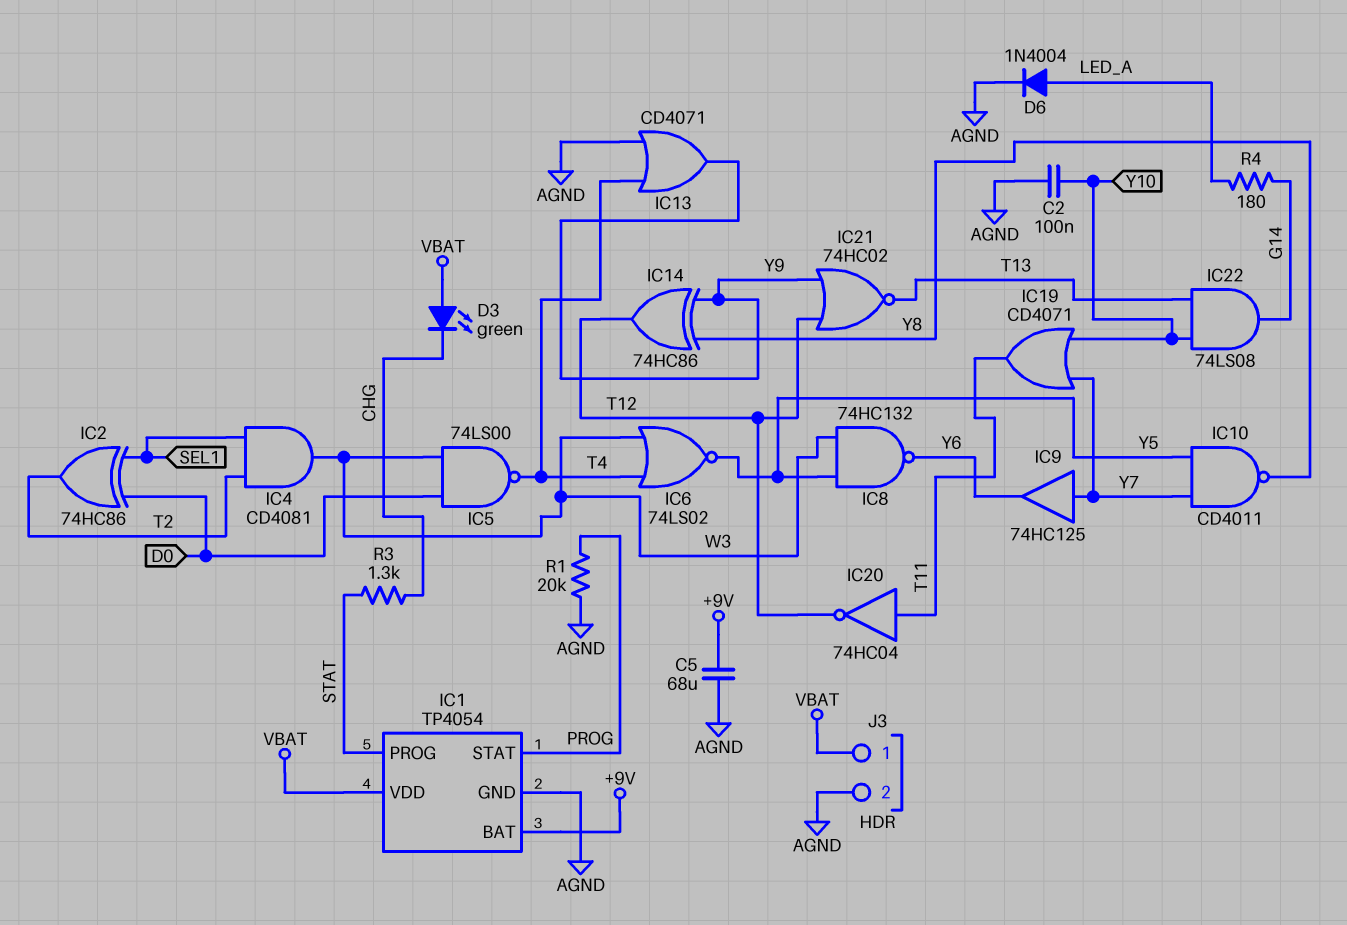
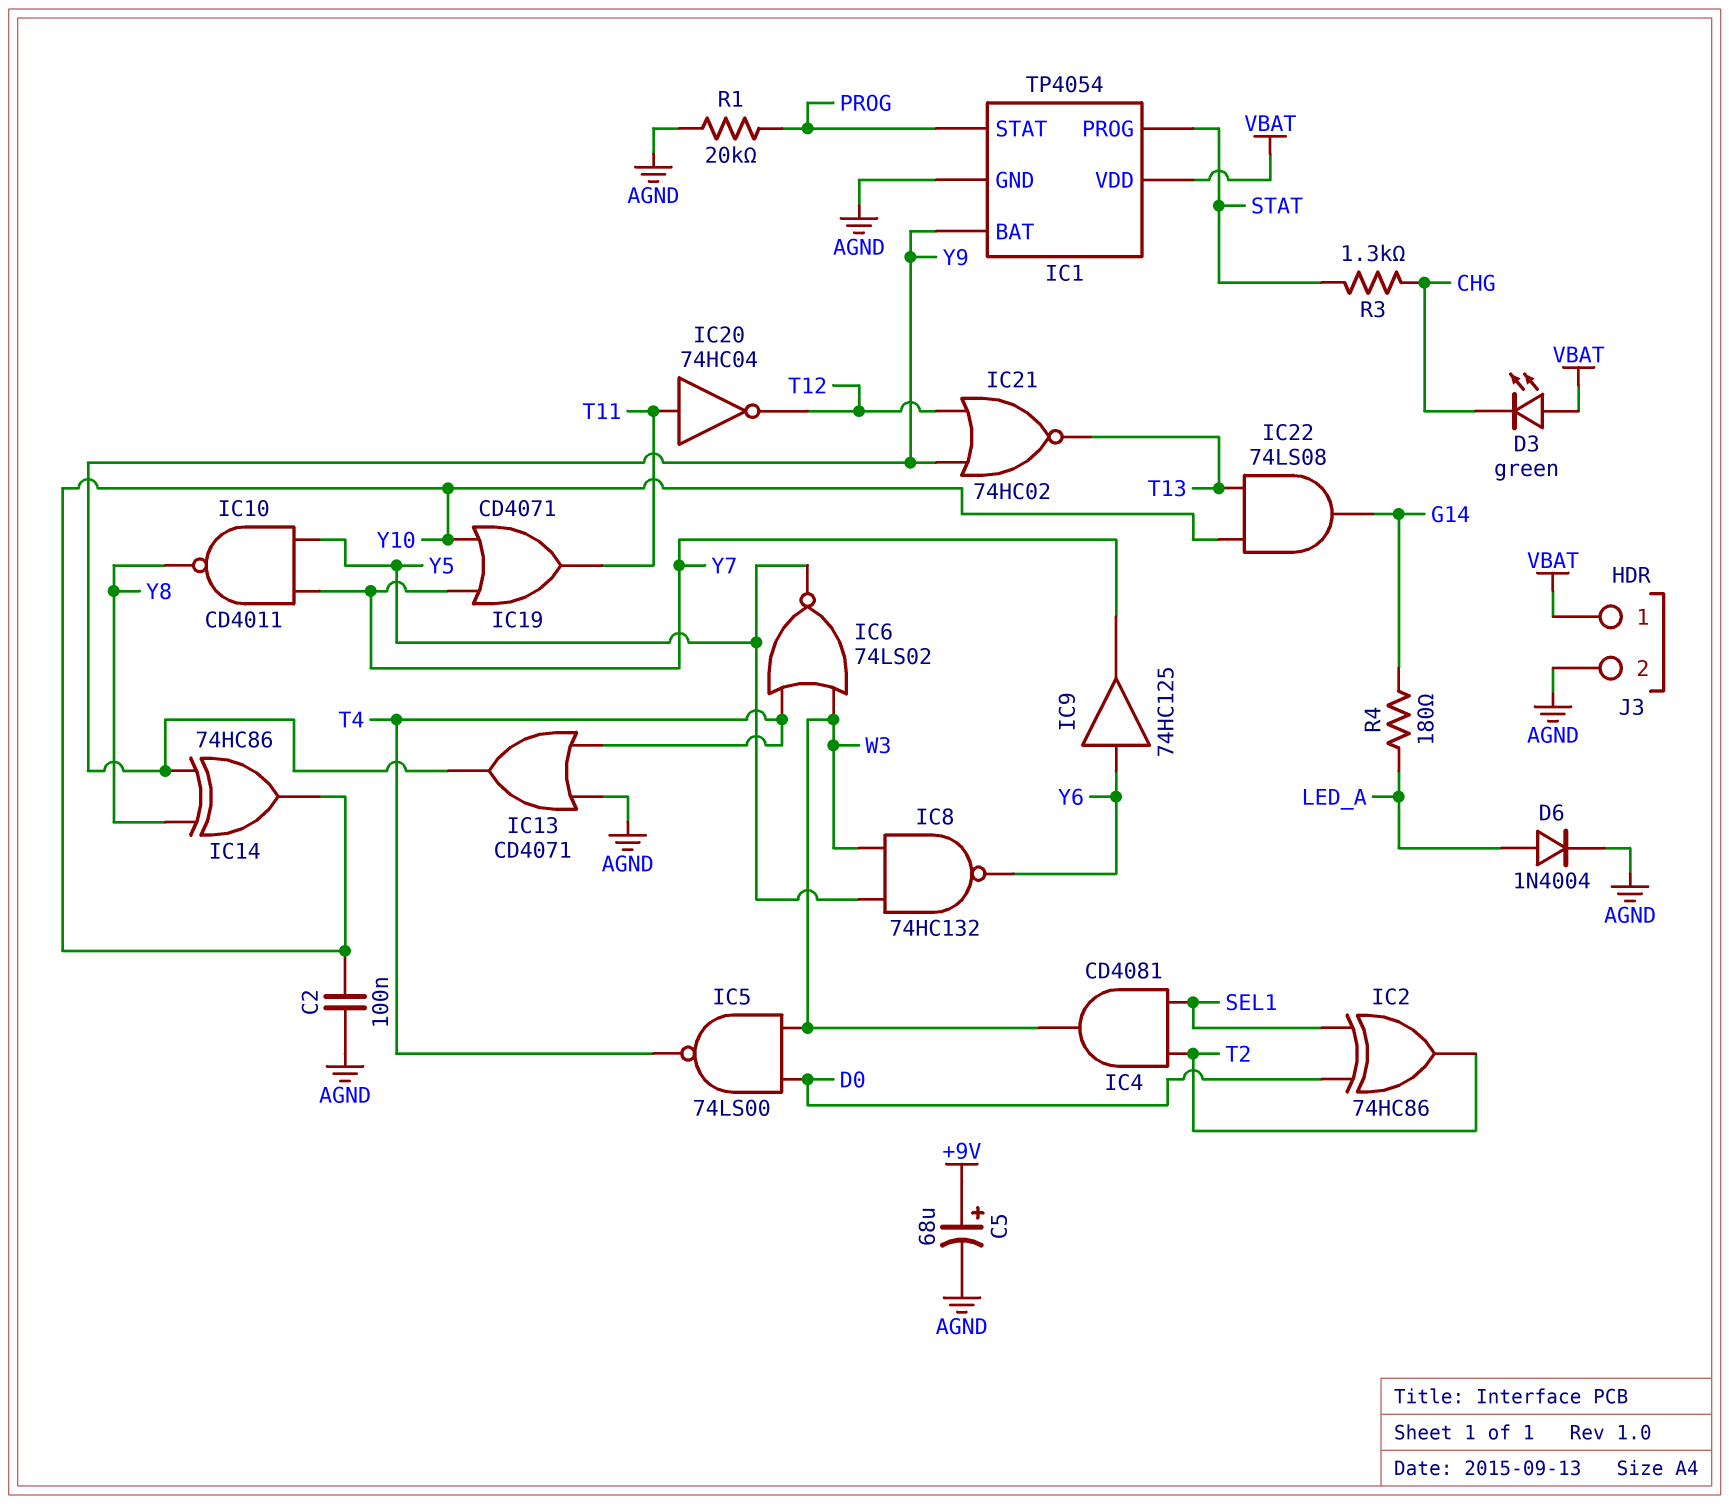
C5: 68uF (+9V, AGND) -> 68uF (plus +9V, minus AGND)
IC1 pin BAT: +9V -> Y9
IC9: buffer 74HC125 (in Y7, out Y6) -> buffer 74HC125 (in Y6, out Y7)
IC14: XOR 74HC86 (in Y8, in Y9, out T12) -> XOR 74HC86 (in Y8, in Y9, out Y10)

